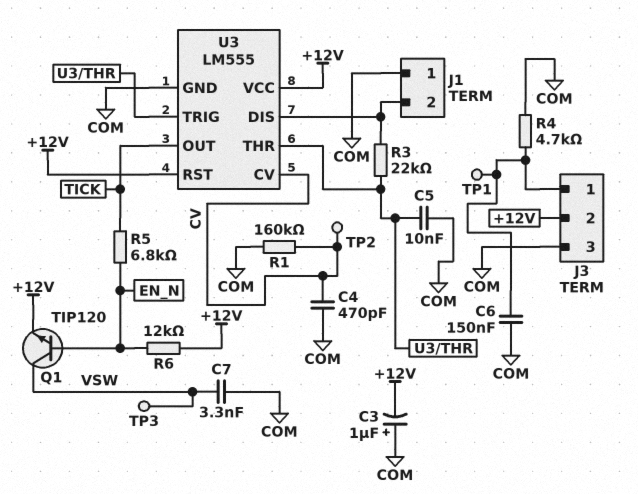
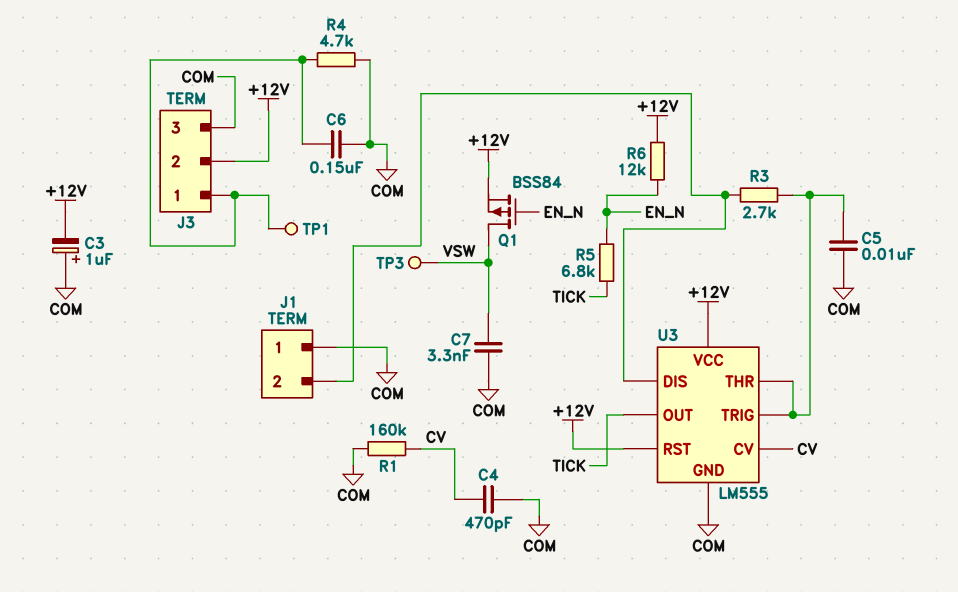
Q1: NPN TIP120 (B EN_N, C VSW, E +12V) -> PMOS BSS84 (G EN_N, D VSW, S +12V)
R3: 22k (J1/2, U3/THR) -> 2.7k (J1/2, U3/THR)
TP2: test point (CV) -> none

